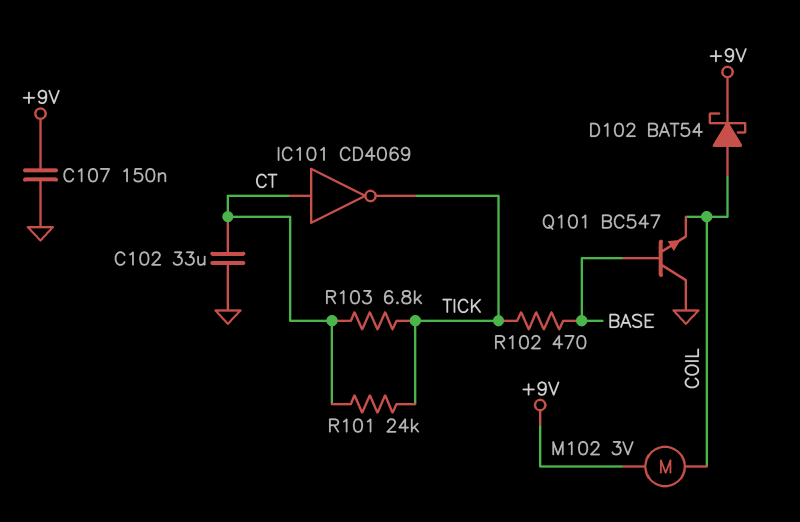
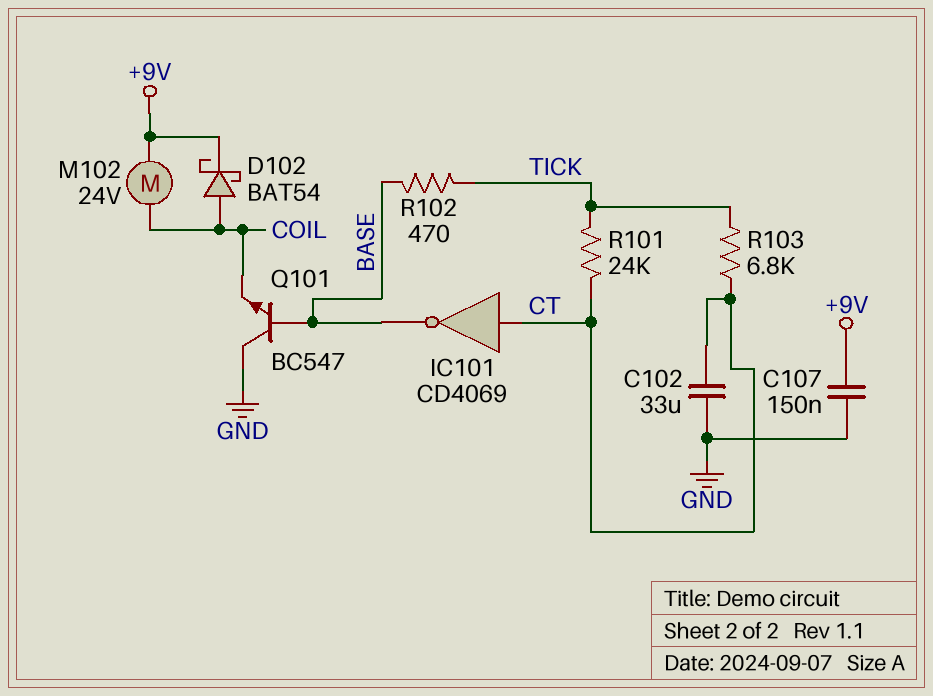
IC101: NOT CD4069 (in CT, out TICK) -> NOT CD4069 (in CT, out BASE)
M102: motor 3V (+9V, COIL) -> motor 24V (+9V, COIL)

